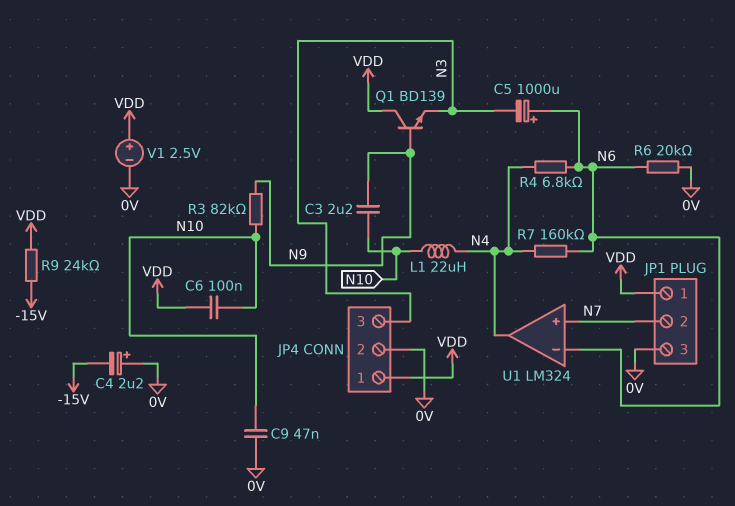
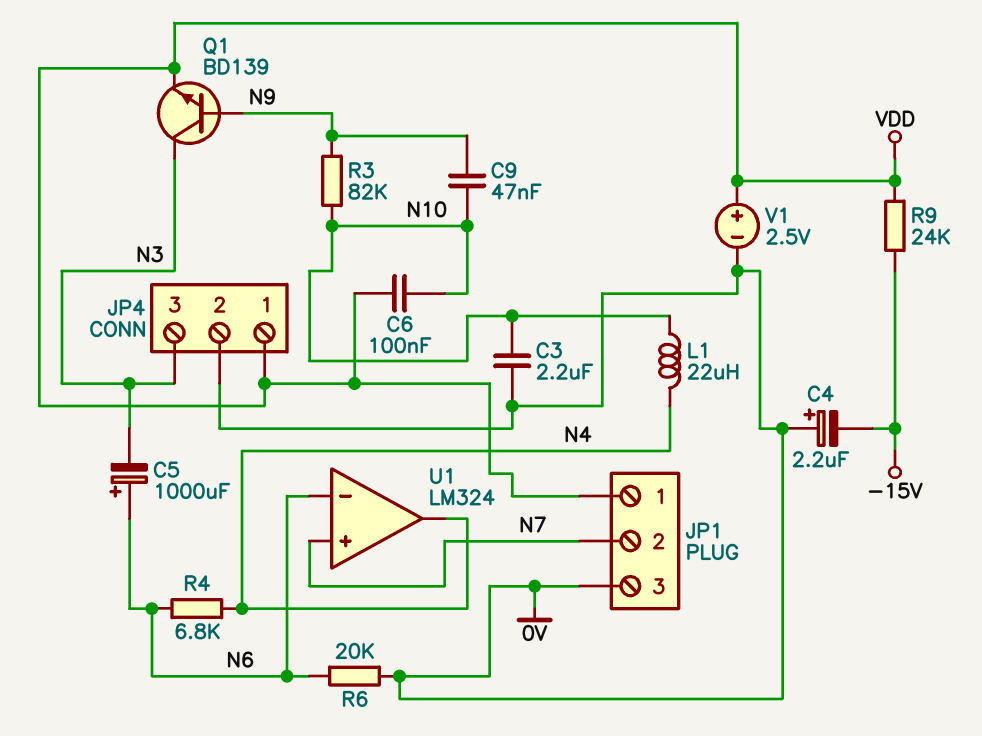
C3: 2.2uF (N9, N10) -> 2.2uF (0V, N10)
C9: 47nF (0V, N10) -> 47nF (N9, N10)
Q1: NPN BD139 (B N9, C VDD, E N3) -> NPN BD139 (B N9, C N3, E VDD)
R7: 160k (N4, N6) -> none

